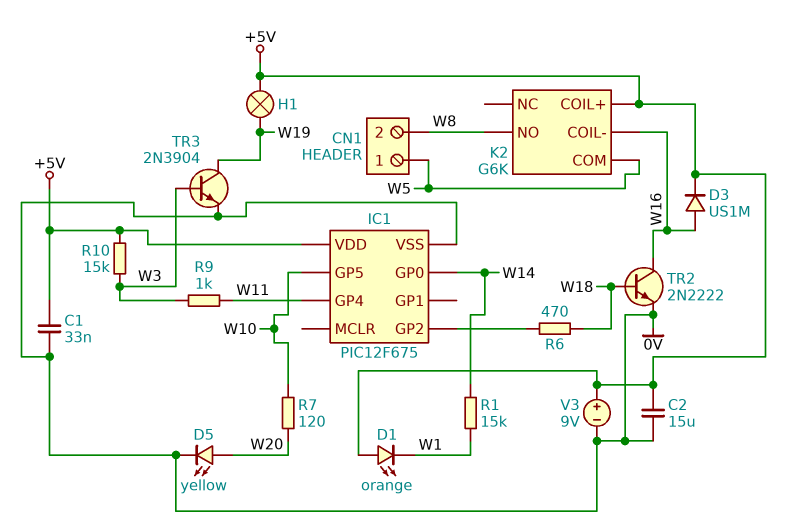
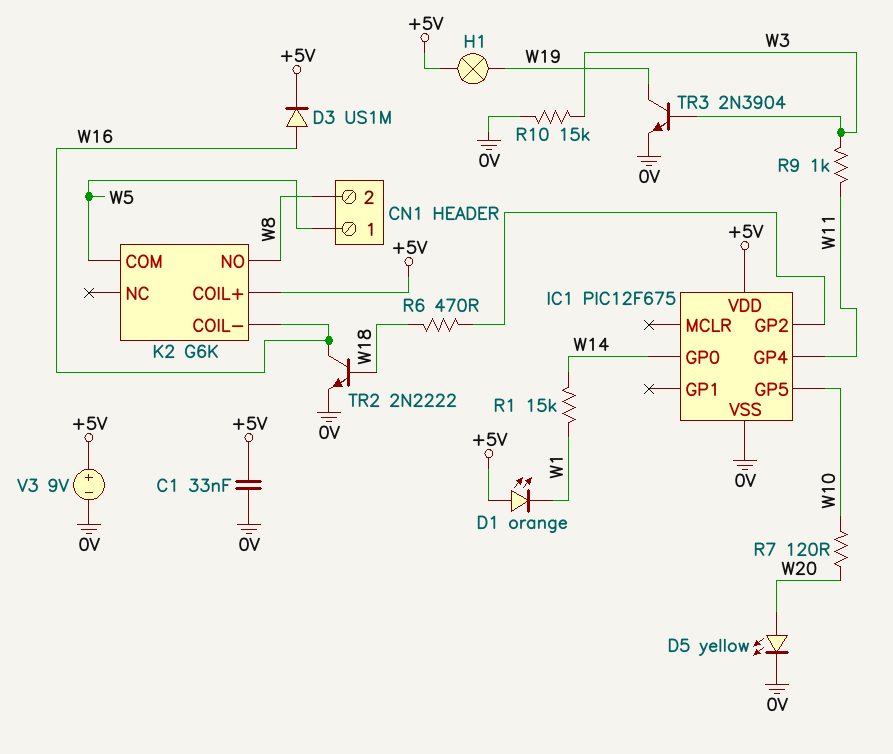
C2: 15uF (+5V, 0V) -> none
R10: 15k (+5V, W3) -> 15k (0V, W3)

